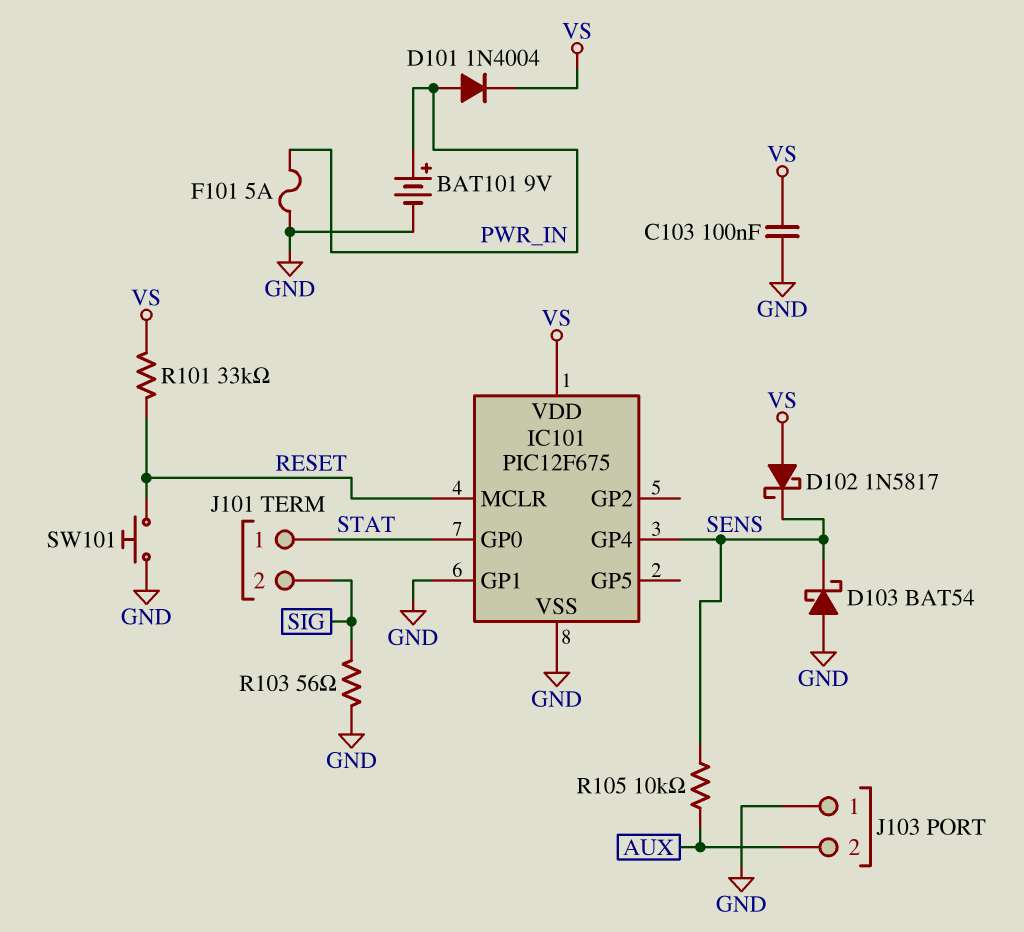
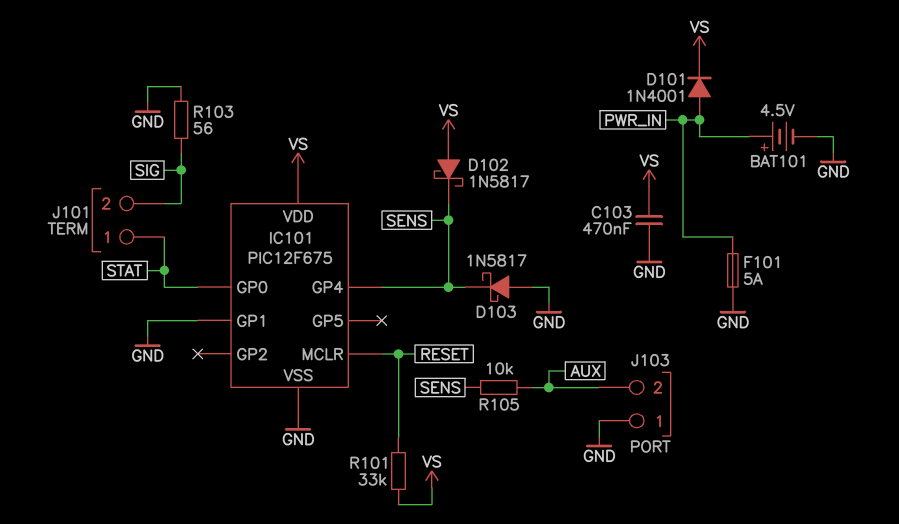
BAT101: 9V (plus PWR_IN, minus GND) -> 4.5V (plus PWR_IN, minus GND)
C103: 100nF (GND, VS) -> 470nF (GND, VS)
D101: diode 1N4004 (A PWR_IN, K VS) -> diode 1N4001 (A PWR_IN, K VS)
D103: schottky BAT54 (A GND, K SENS) -> schottky 1N5817 (A GND, K SENS)
SW101: button (GND, RESET) -> none

